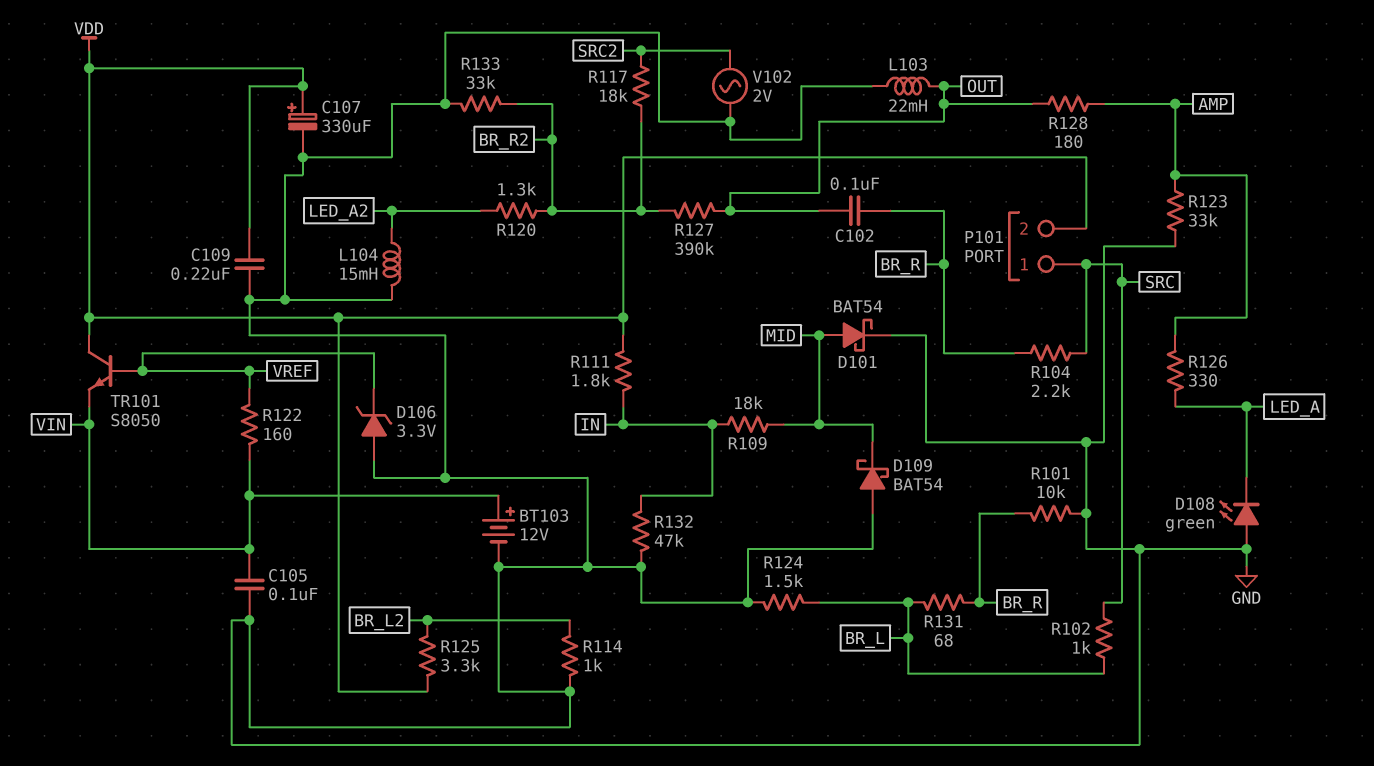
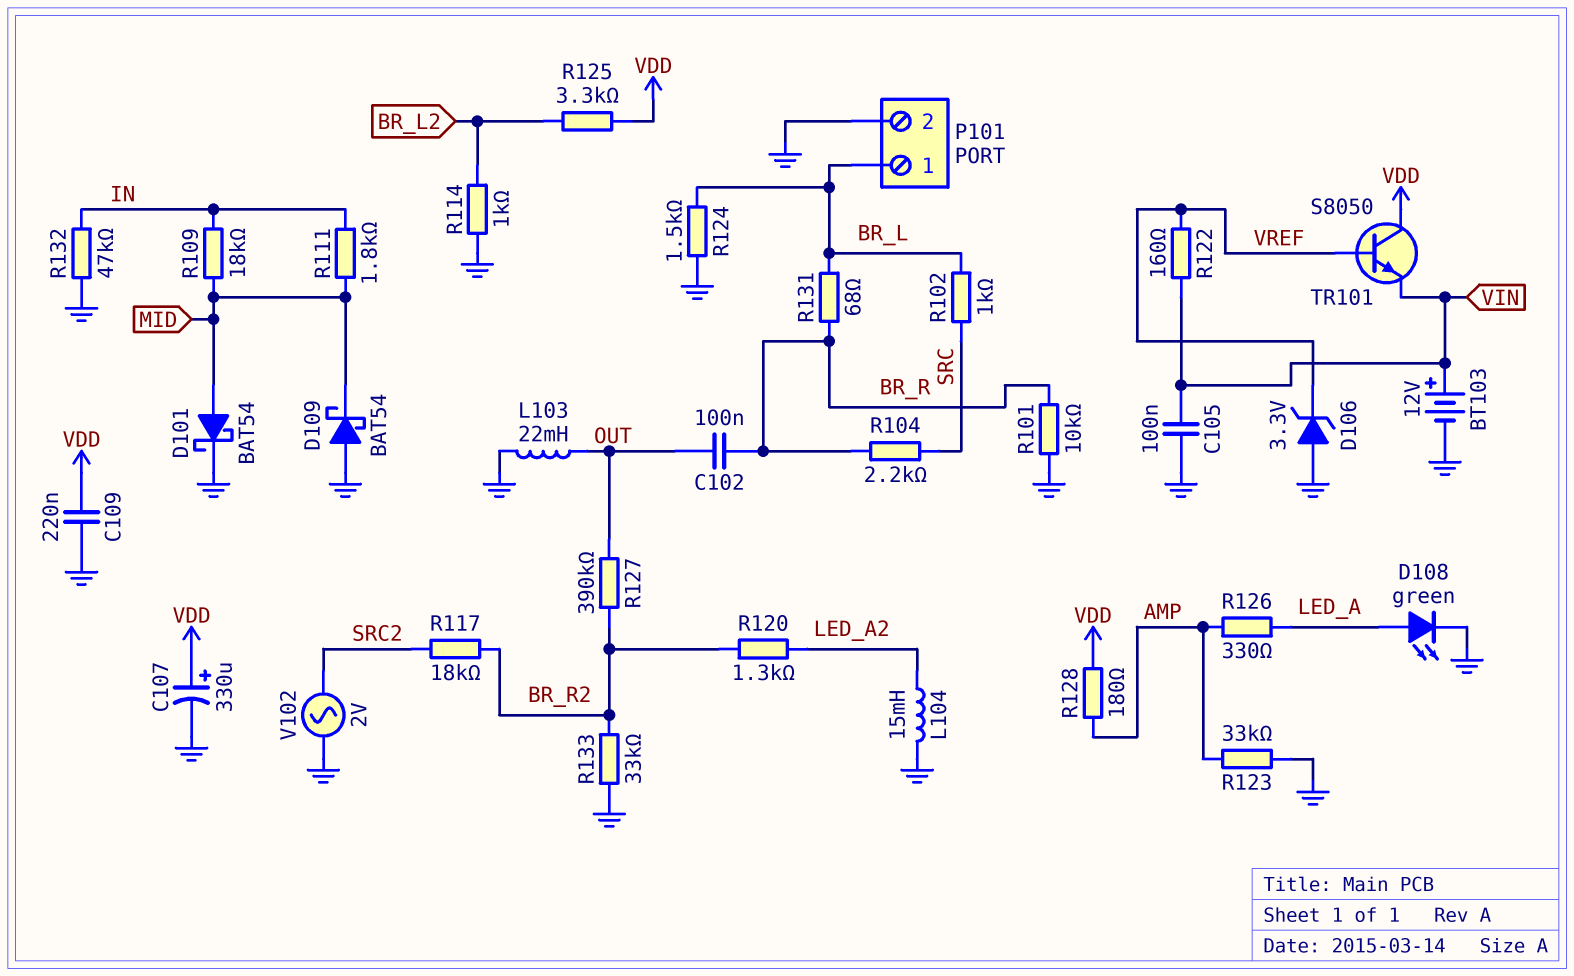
D108: LED green (A GND, K LED_A) -> LED green (A LED_A, K GND)
P101 pin 1: SRC -> BR_L
P101 pin 2: VDD -> GND
R111: 1.8k (IN, VDD) -> 1.8k (IN, MID)
R128: 180 (AMP, OUT) -> 180 (AMP, VDD)

